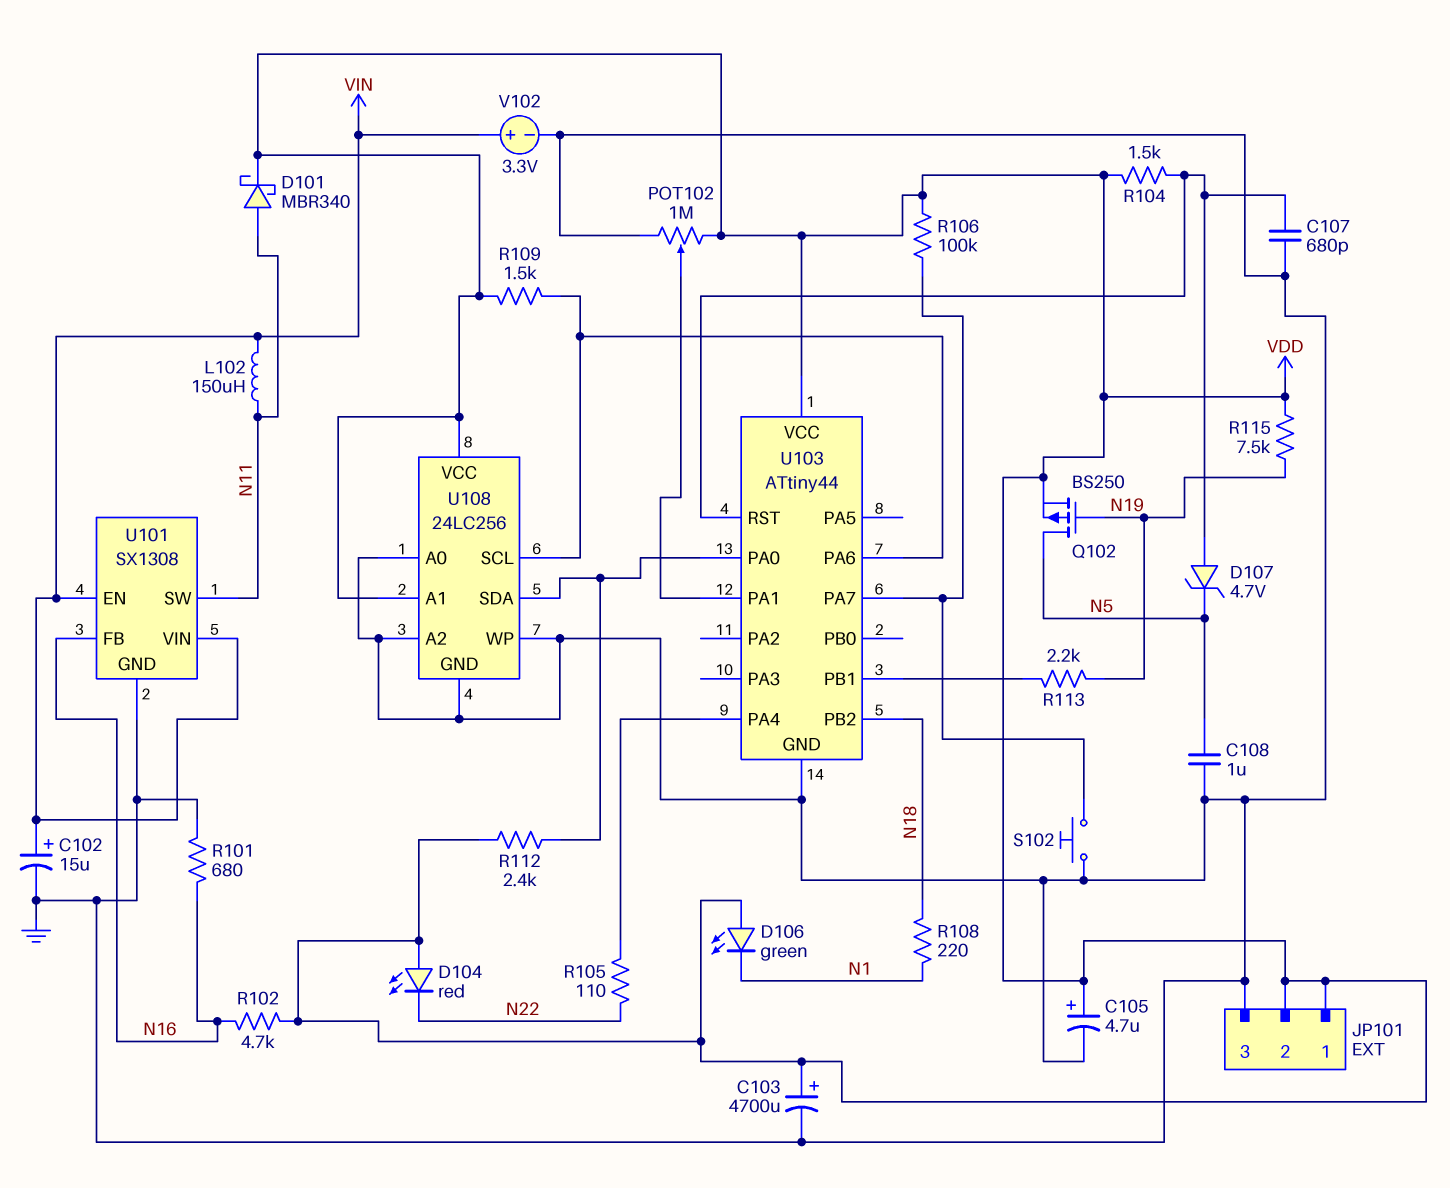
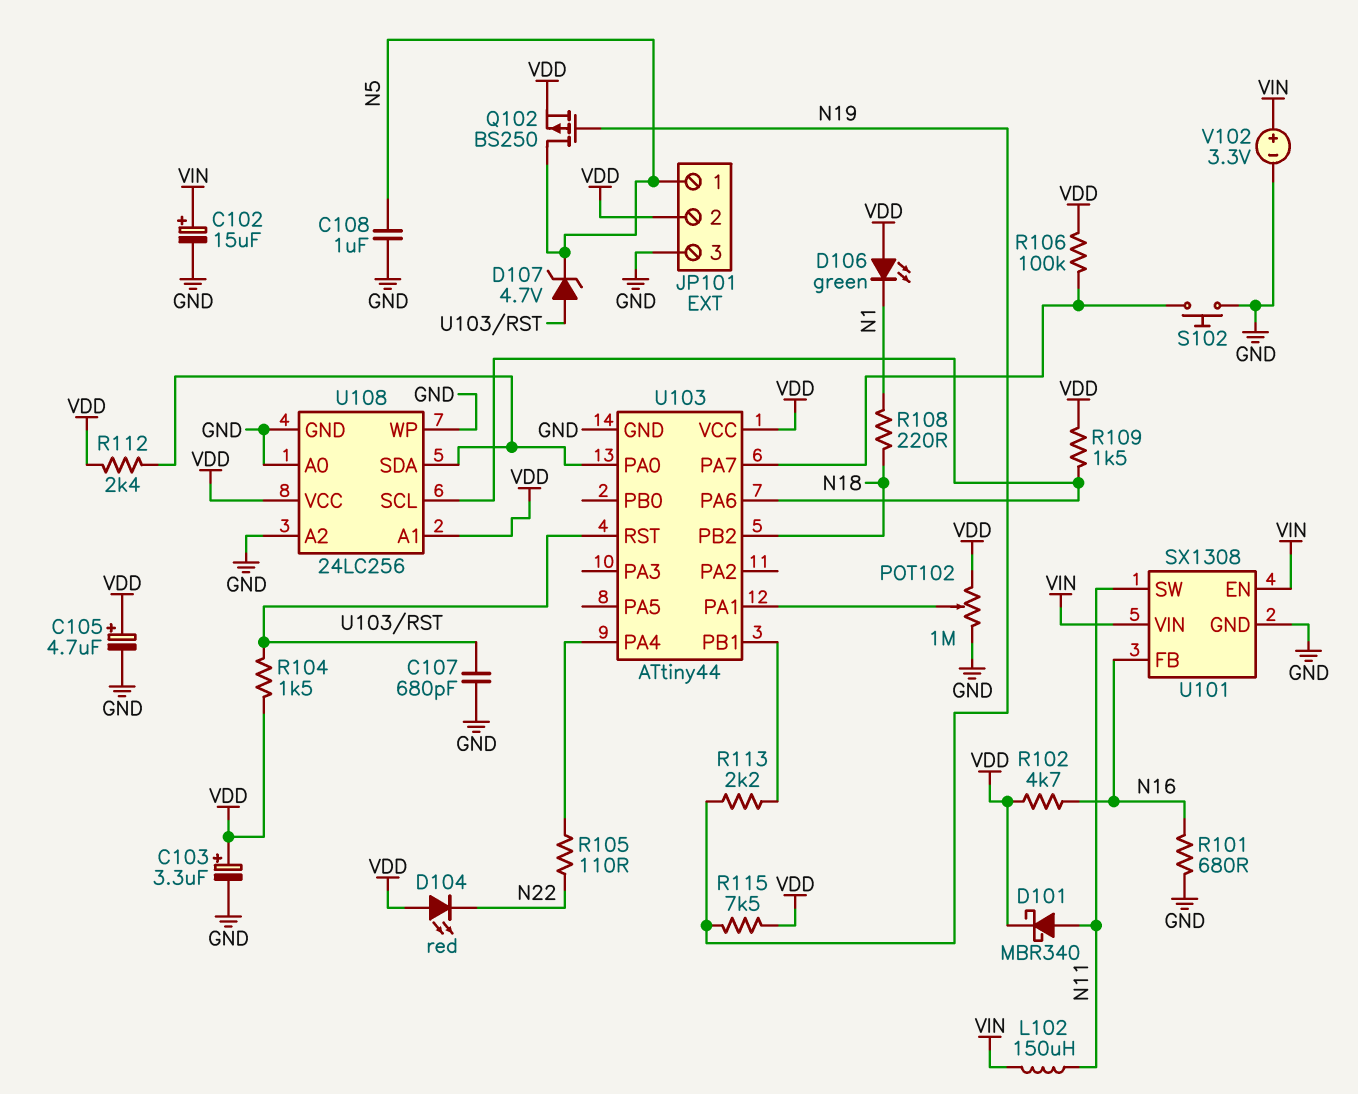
C103: 4700uF (plus VDD, minus GND) -> 3.3uF (plus VDD, minus GND)
JP101 pin 1: VDD -> N5

